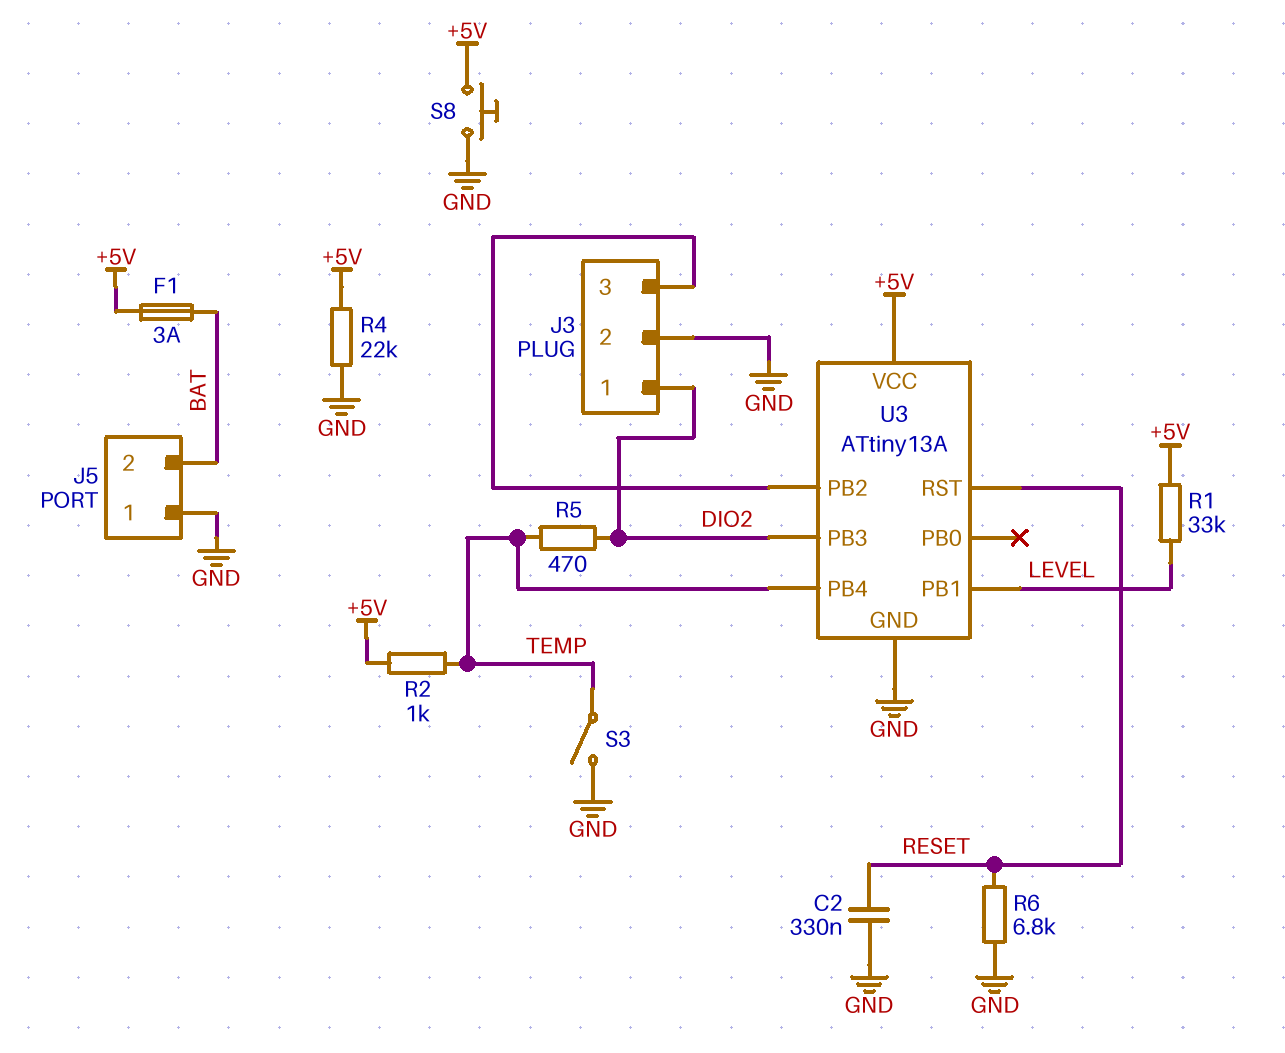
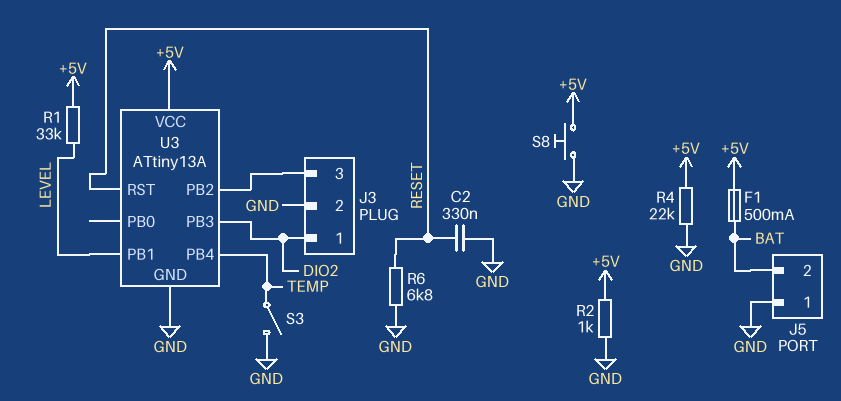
F1: 3A (+5V, BAT) -> 500mA (+5V, BAT)
R2: 1k (+5V, TEMP) -> 1k (+5V, GND)
R5: 470 (DIO2, TEMP) -> none

